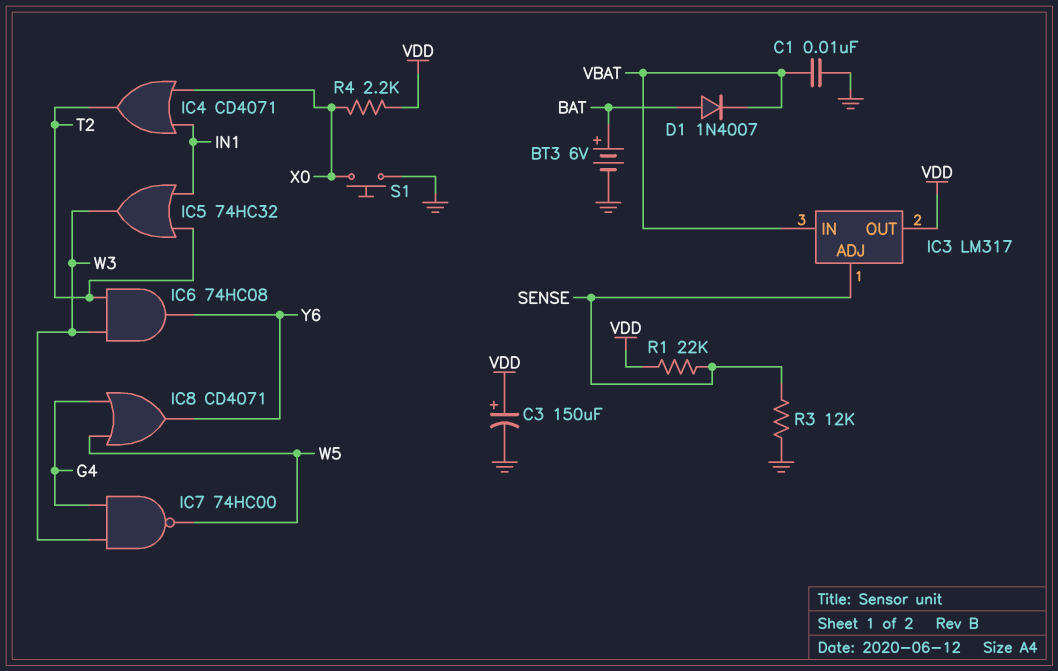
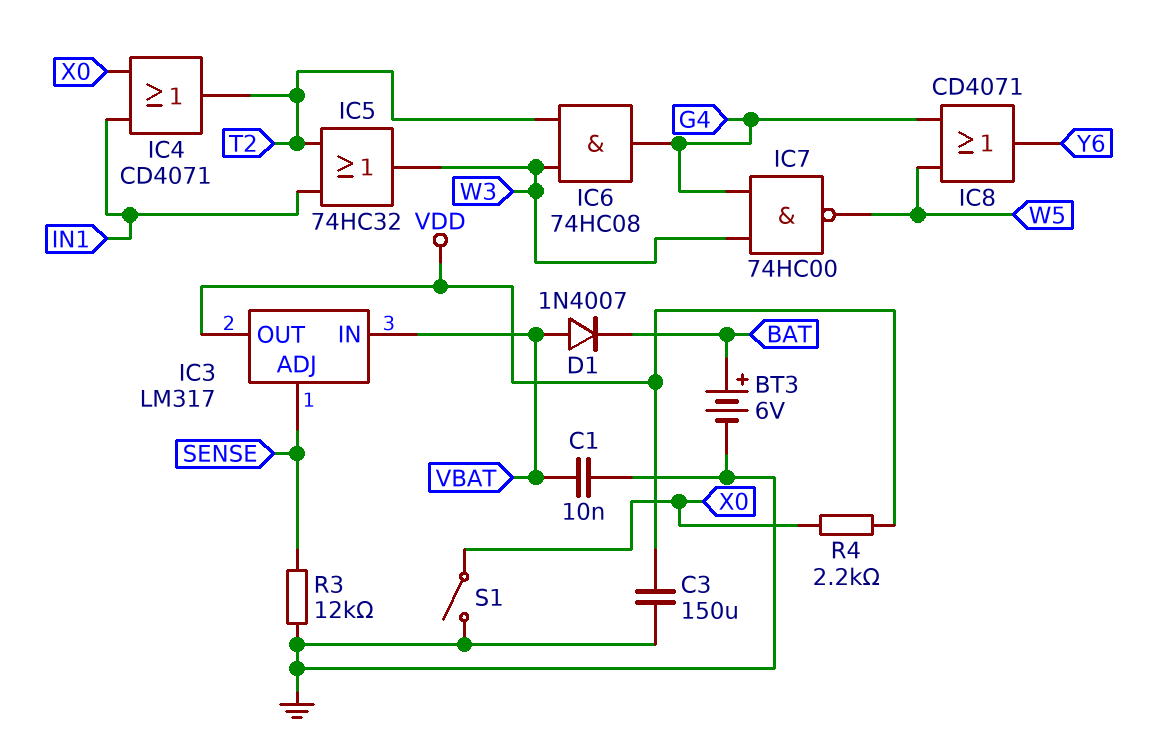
C3: 150uF (plus VDD, minus GND) -> 150uF (GND, VDD)
D1: diode 1N4007 (A BAT, K VBAT) -> diode 1N4007 (A VBAT, K BAT)
IC6: AND 74HC08 (in T2, in W3, out Y6) -> AND 74HC08 (in T2, in W3, out G4)
R1: 22k (SENSE, VDD) -> none
S1: button (GND, X0) -> switch (GND, X0)

